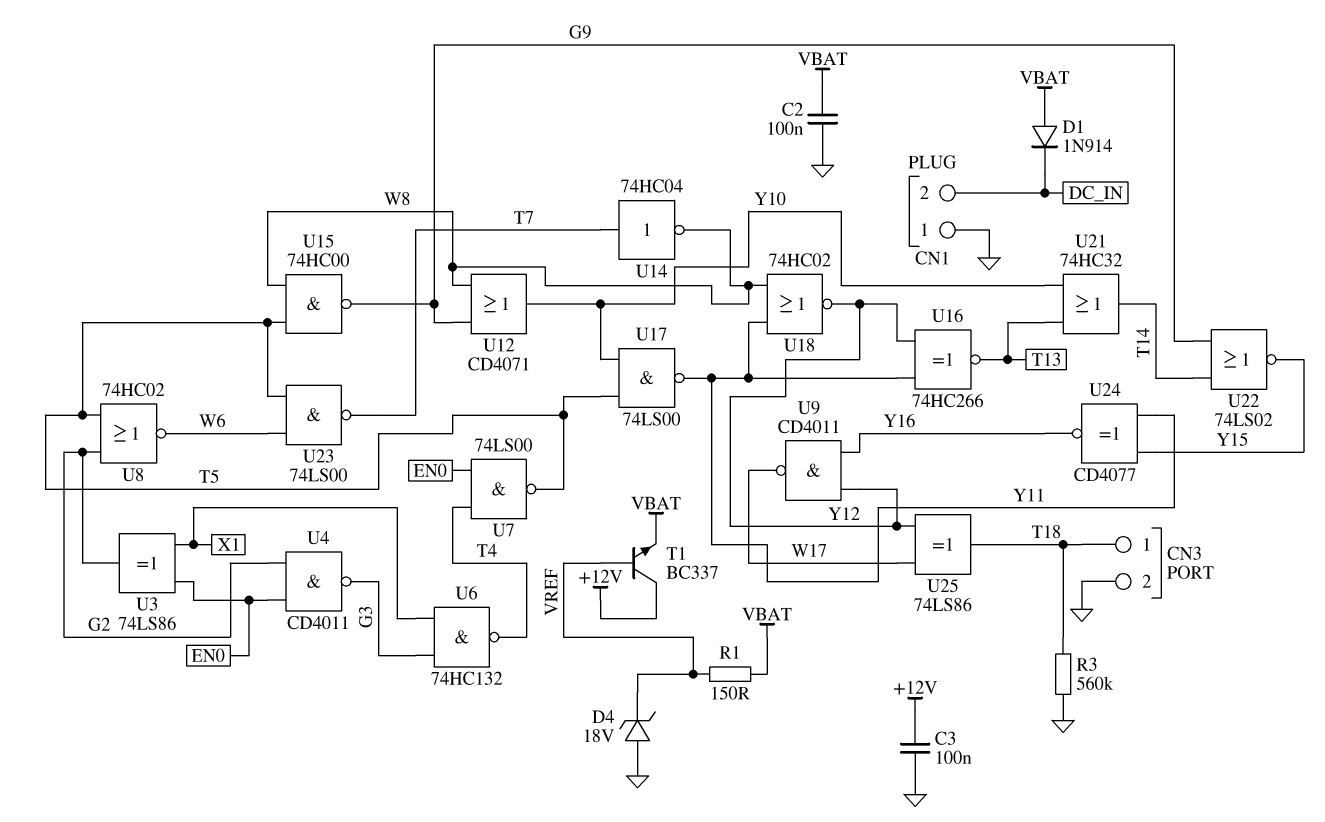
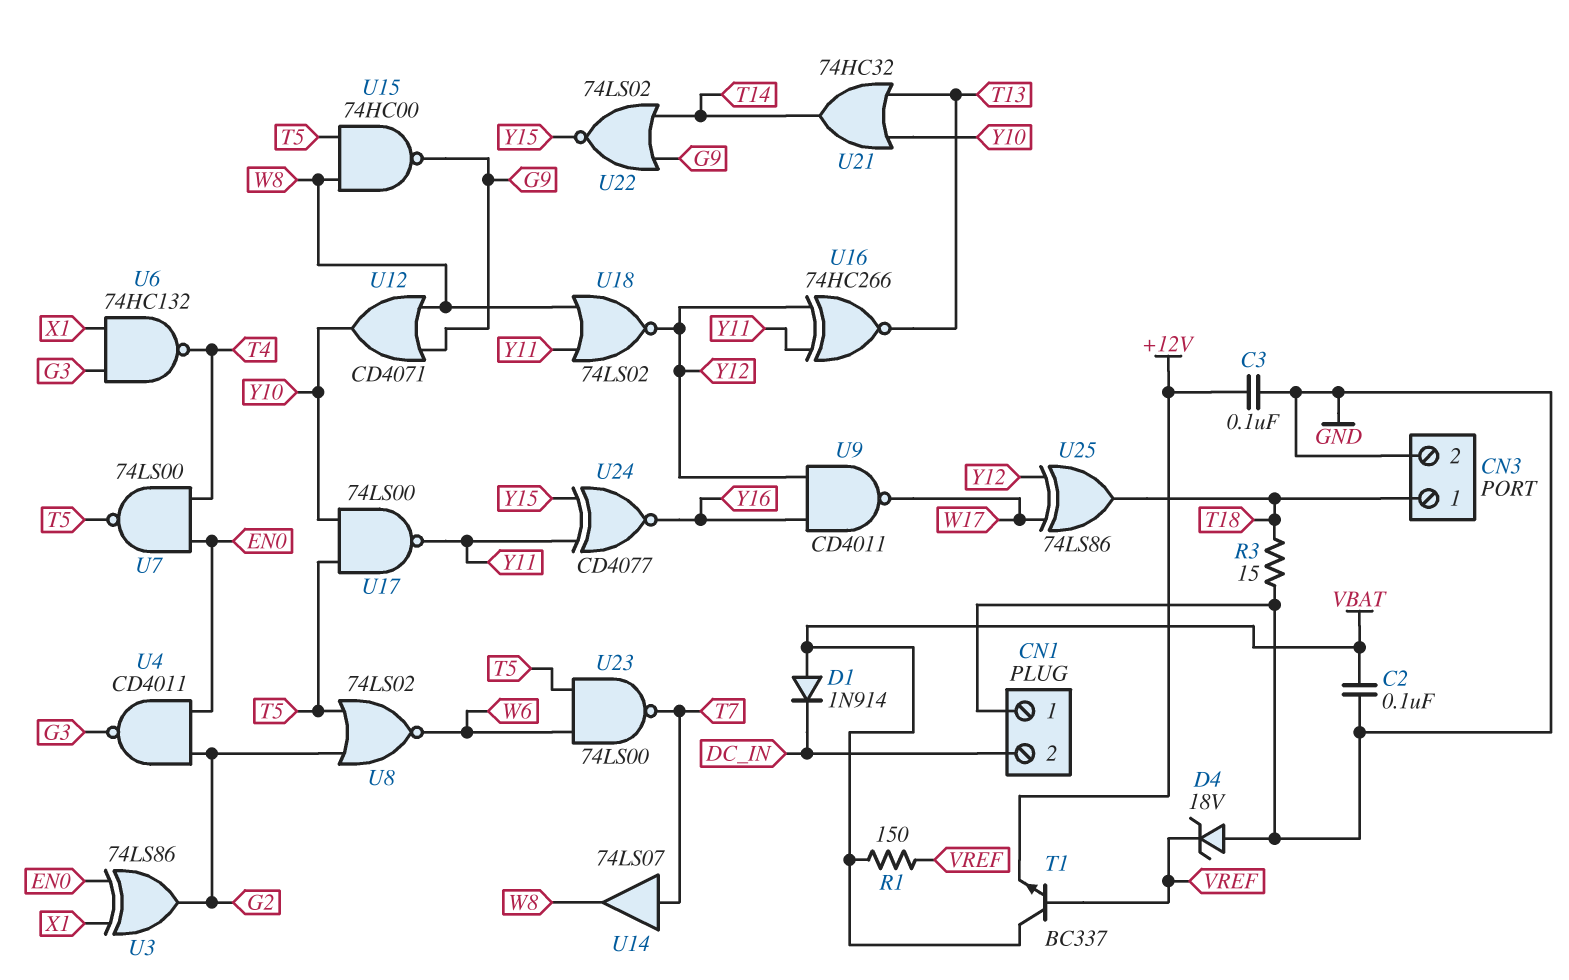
R3: 560k (GND, T18) -> 15 (GND, T18)
T1: NPN BC337 (B VREF, C +12V, E VBAT) -> NPN BC337 (B VREF, C VBAT, E +12V)
U8: NOR 74HC02 (in G2, in T5, out W6) -> NOR 74LS02 (in G2, in T5, out W6)
U14: NOT 74HC04 (in T7, out W8) -> buffer 74LS07 (in T7, out W8)
U18: NOR 74HC02 (in W8, in Y11, out Y12) -> NOR 74LS02 (in W8, in Y11, out Y12)

